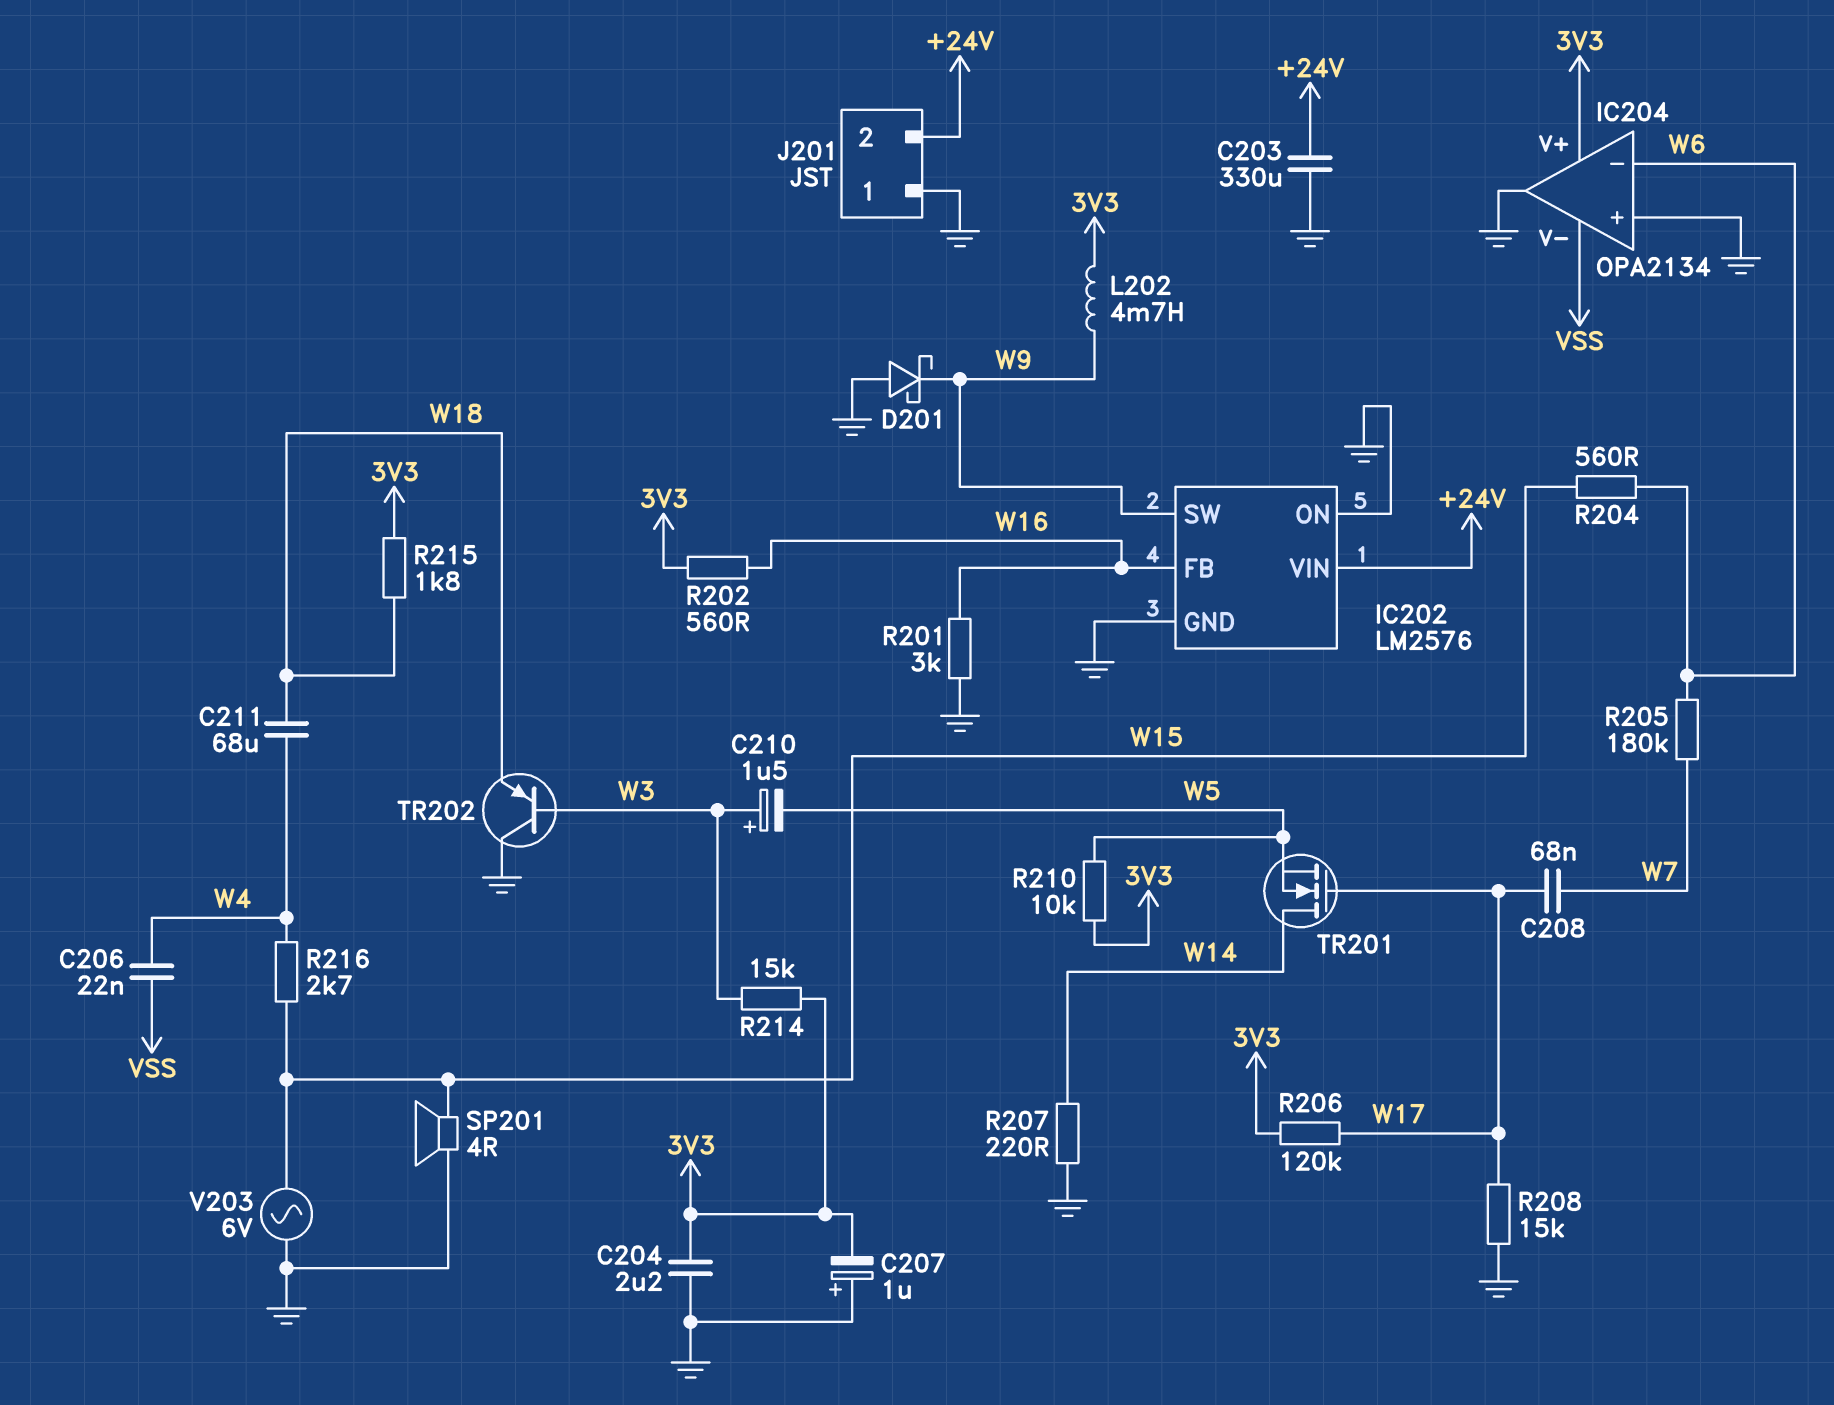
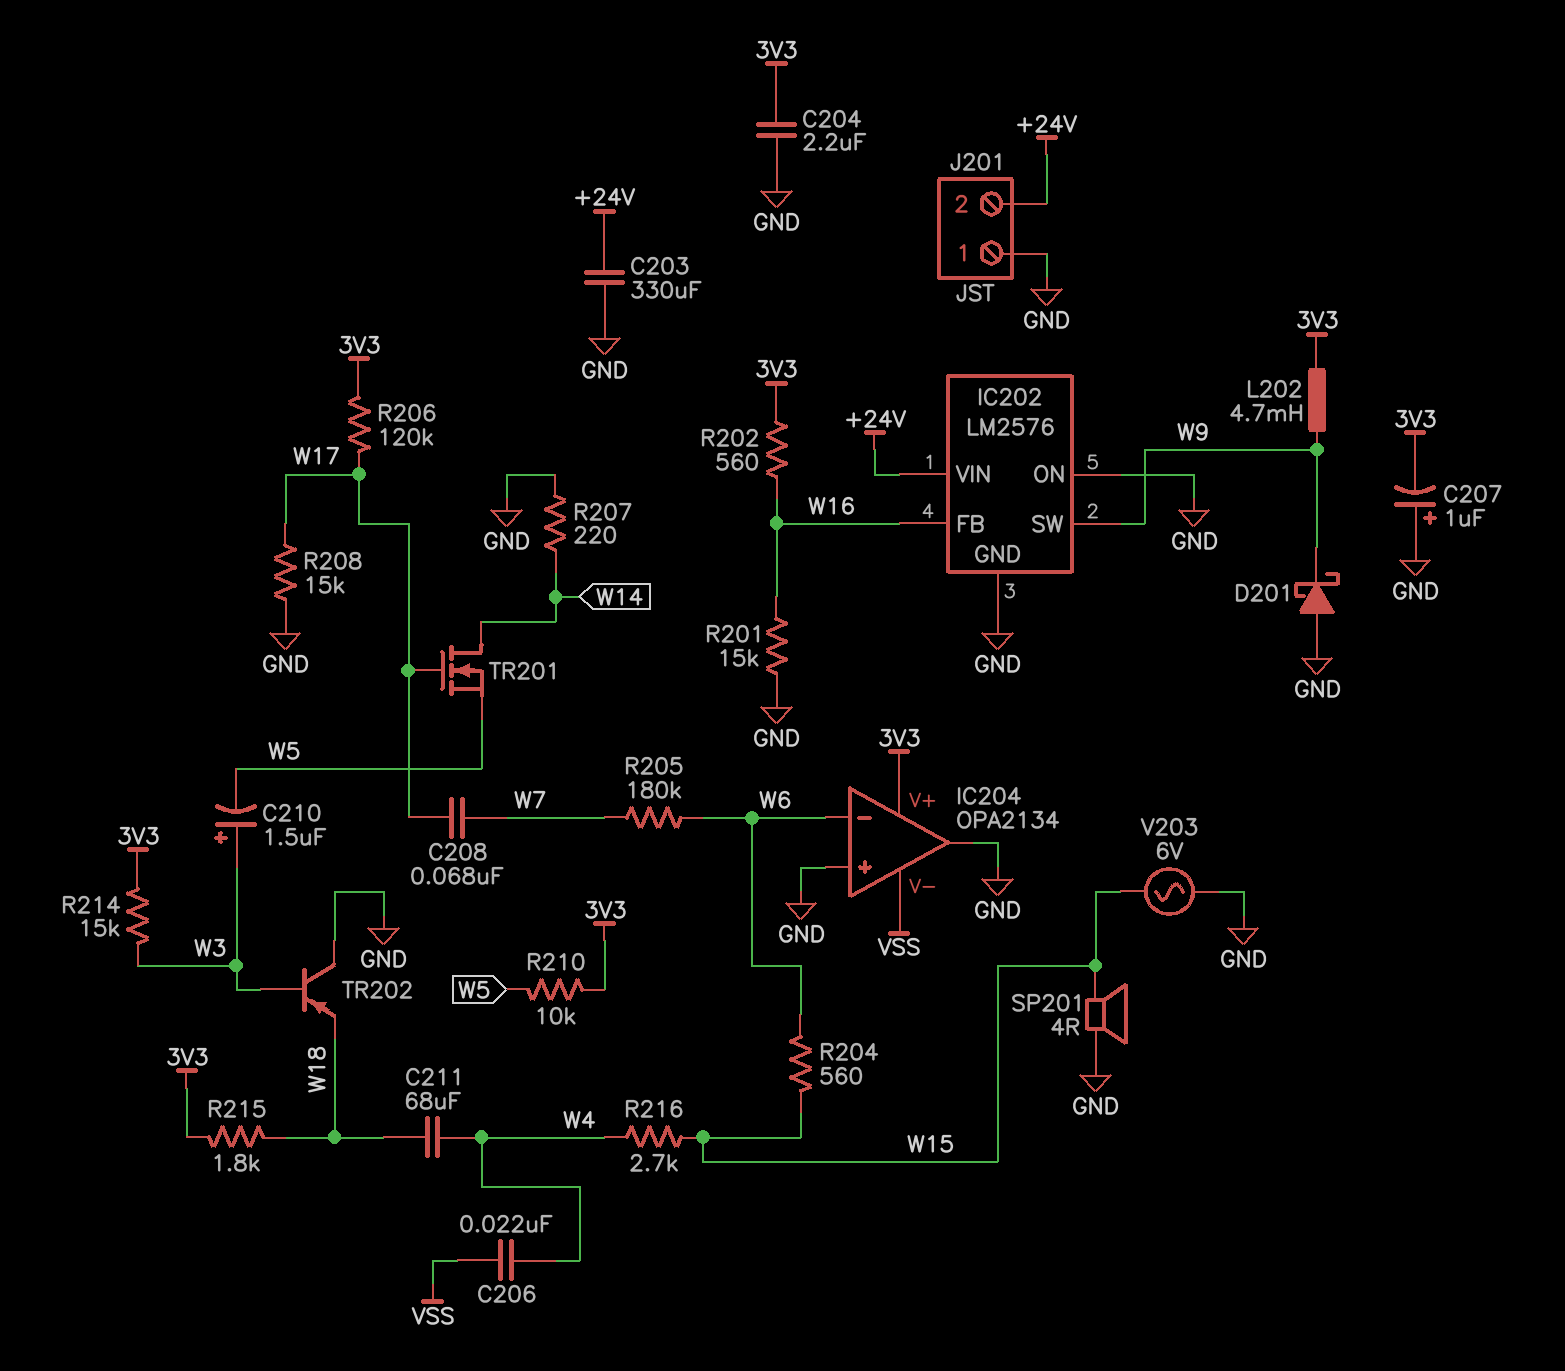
R201: 3k (GND, W16) -> 15k (GND, W16)

